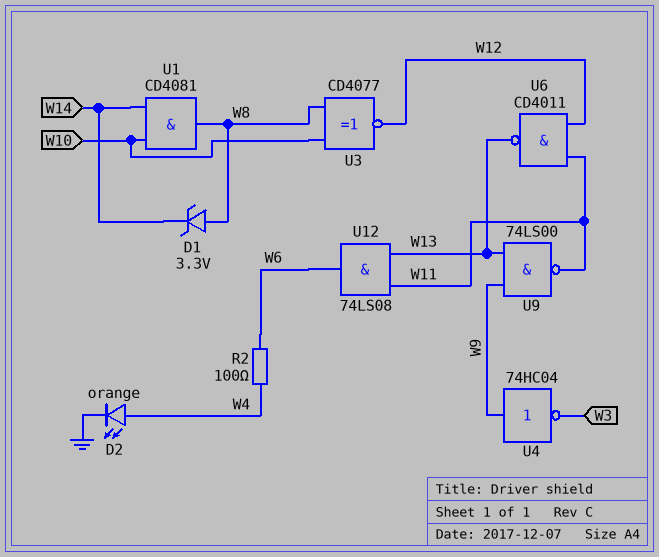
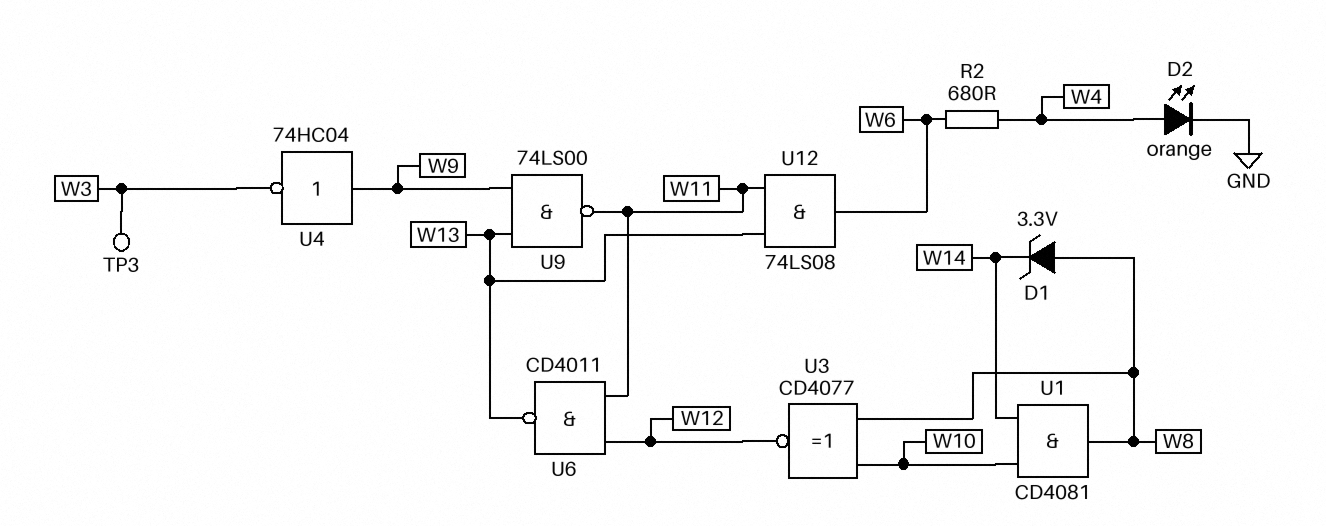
R2: 100 (W4, W6) -> 680 (W4, W6)
TP3: none -> test point (W3)

